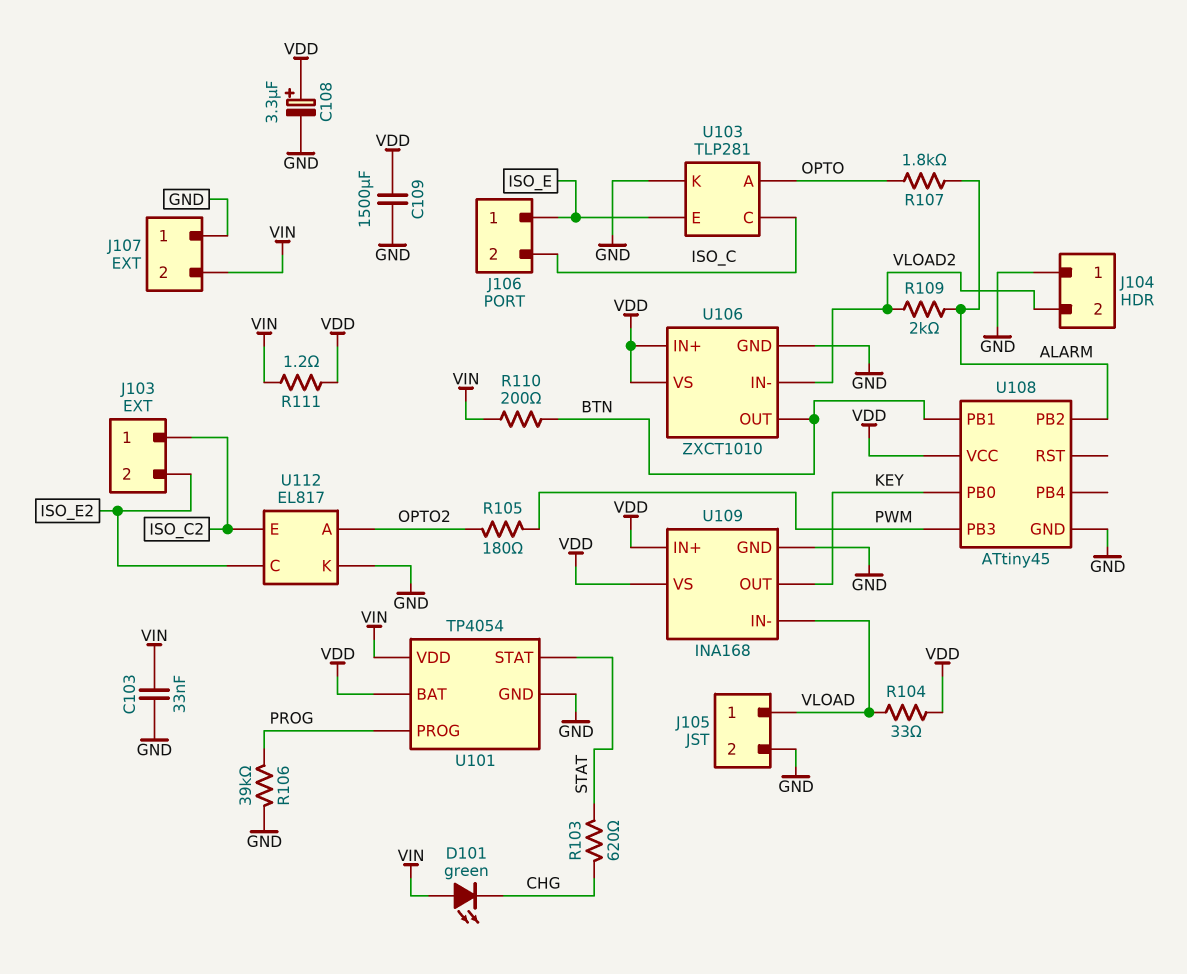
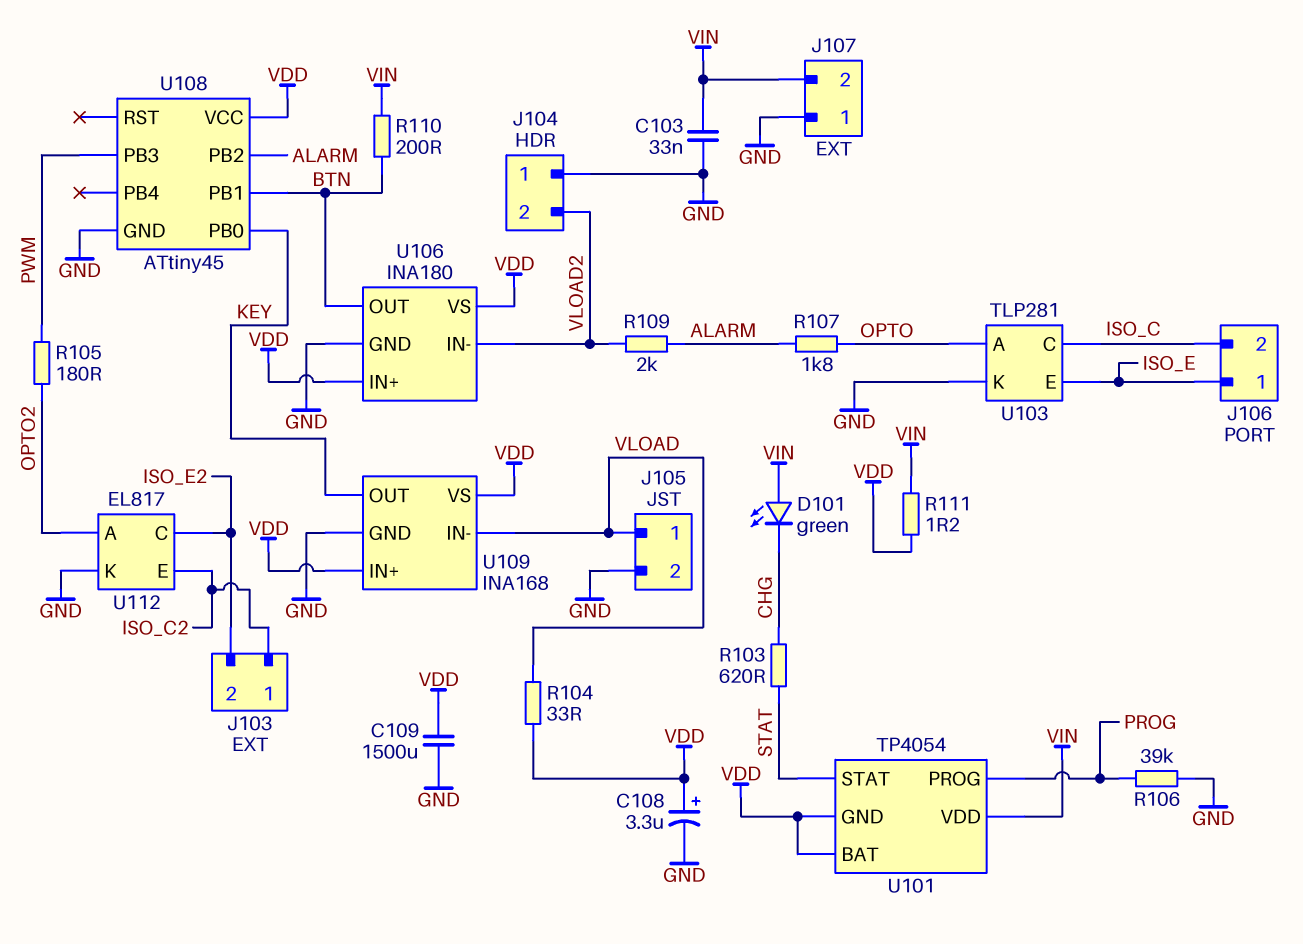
U101 pin GND: GND -> VDD
U106: ZXCT1010 -> INA180

